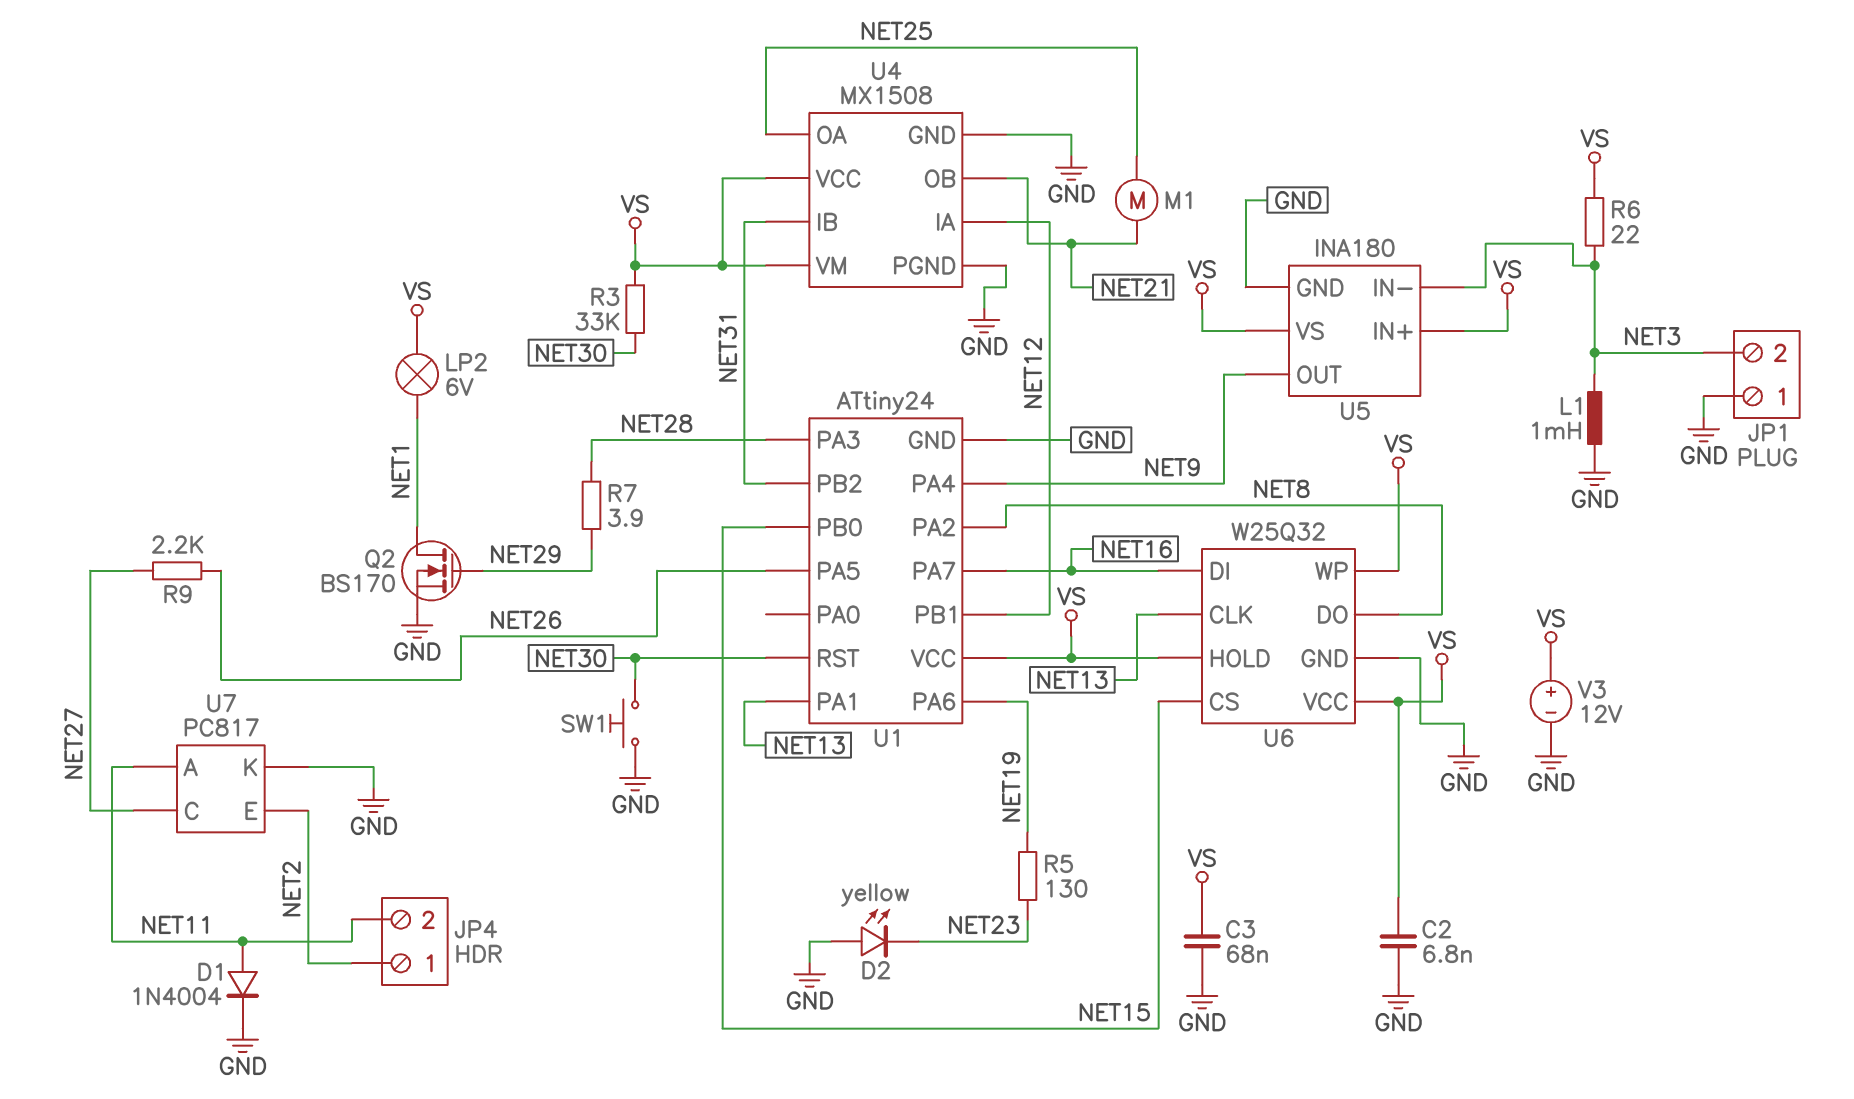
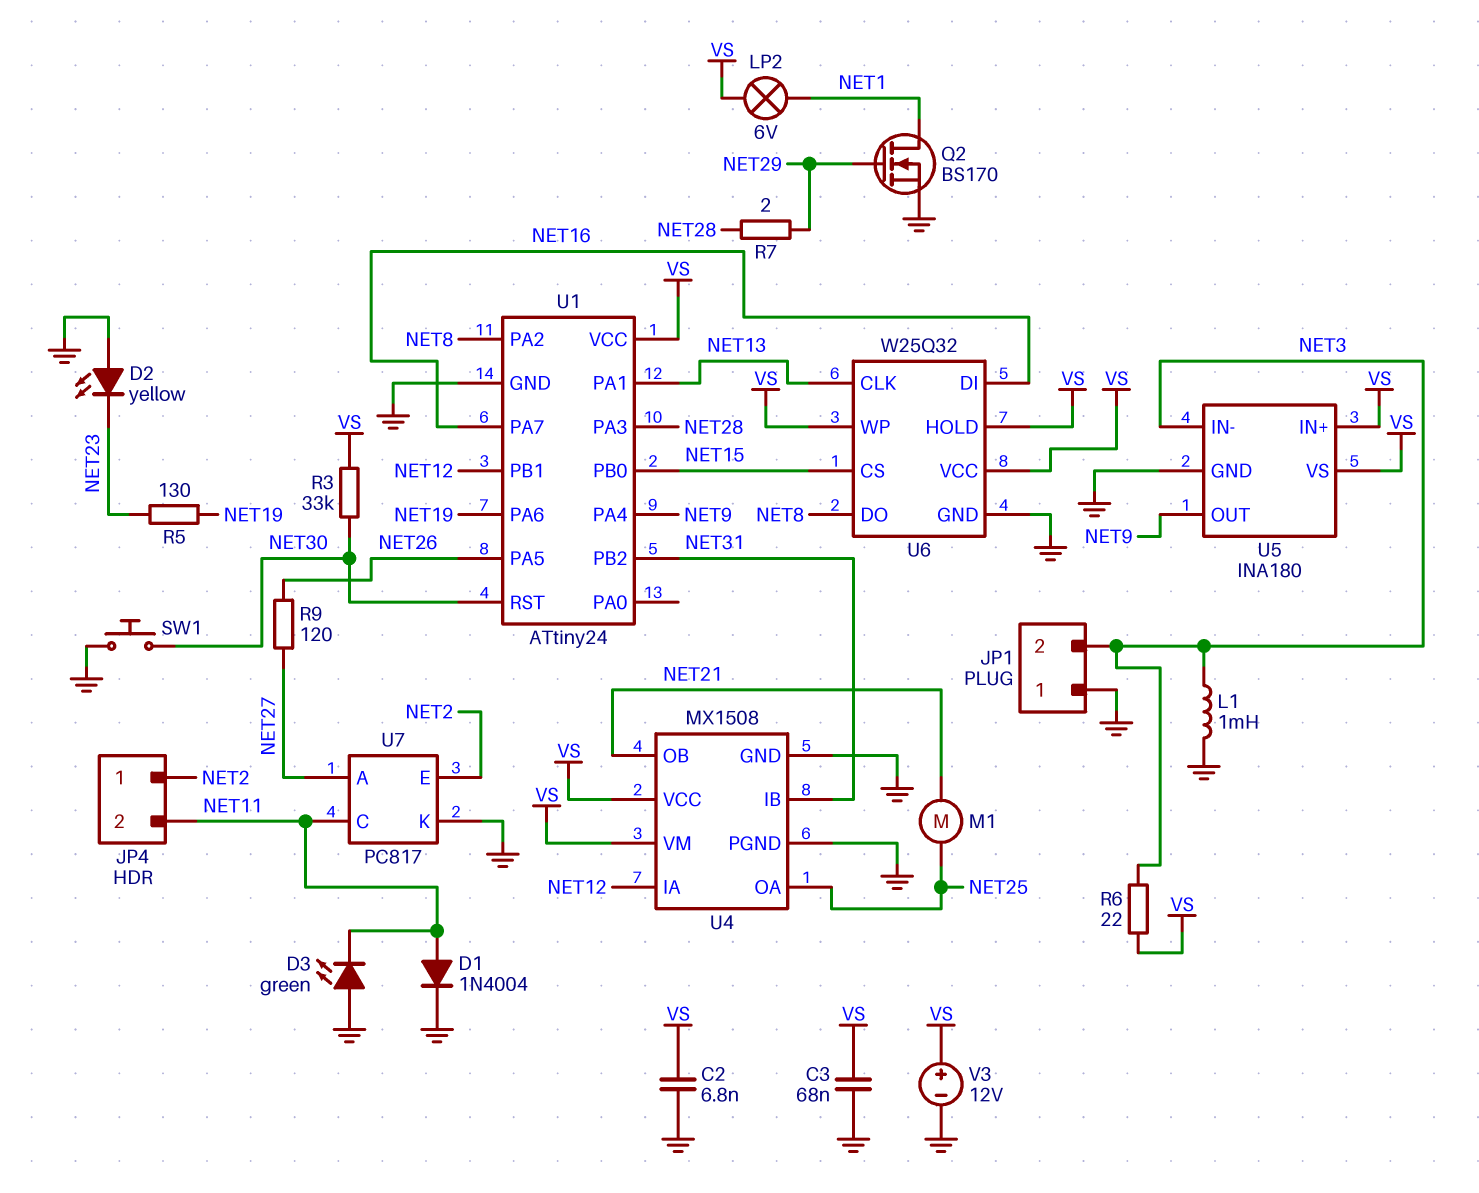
D3: none -> LED green (A GND, K NET11)
R7: 3.9 (NET28, NET29) -> 2 (NET28, NET29)
R9: 2.2k (NET26, NET27) -> 120 (NET26, NET27)
U7 pin A: NET11 -> NET27
U7 pin C: NET27 -> NET11

